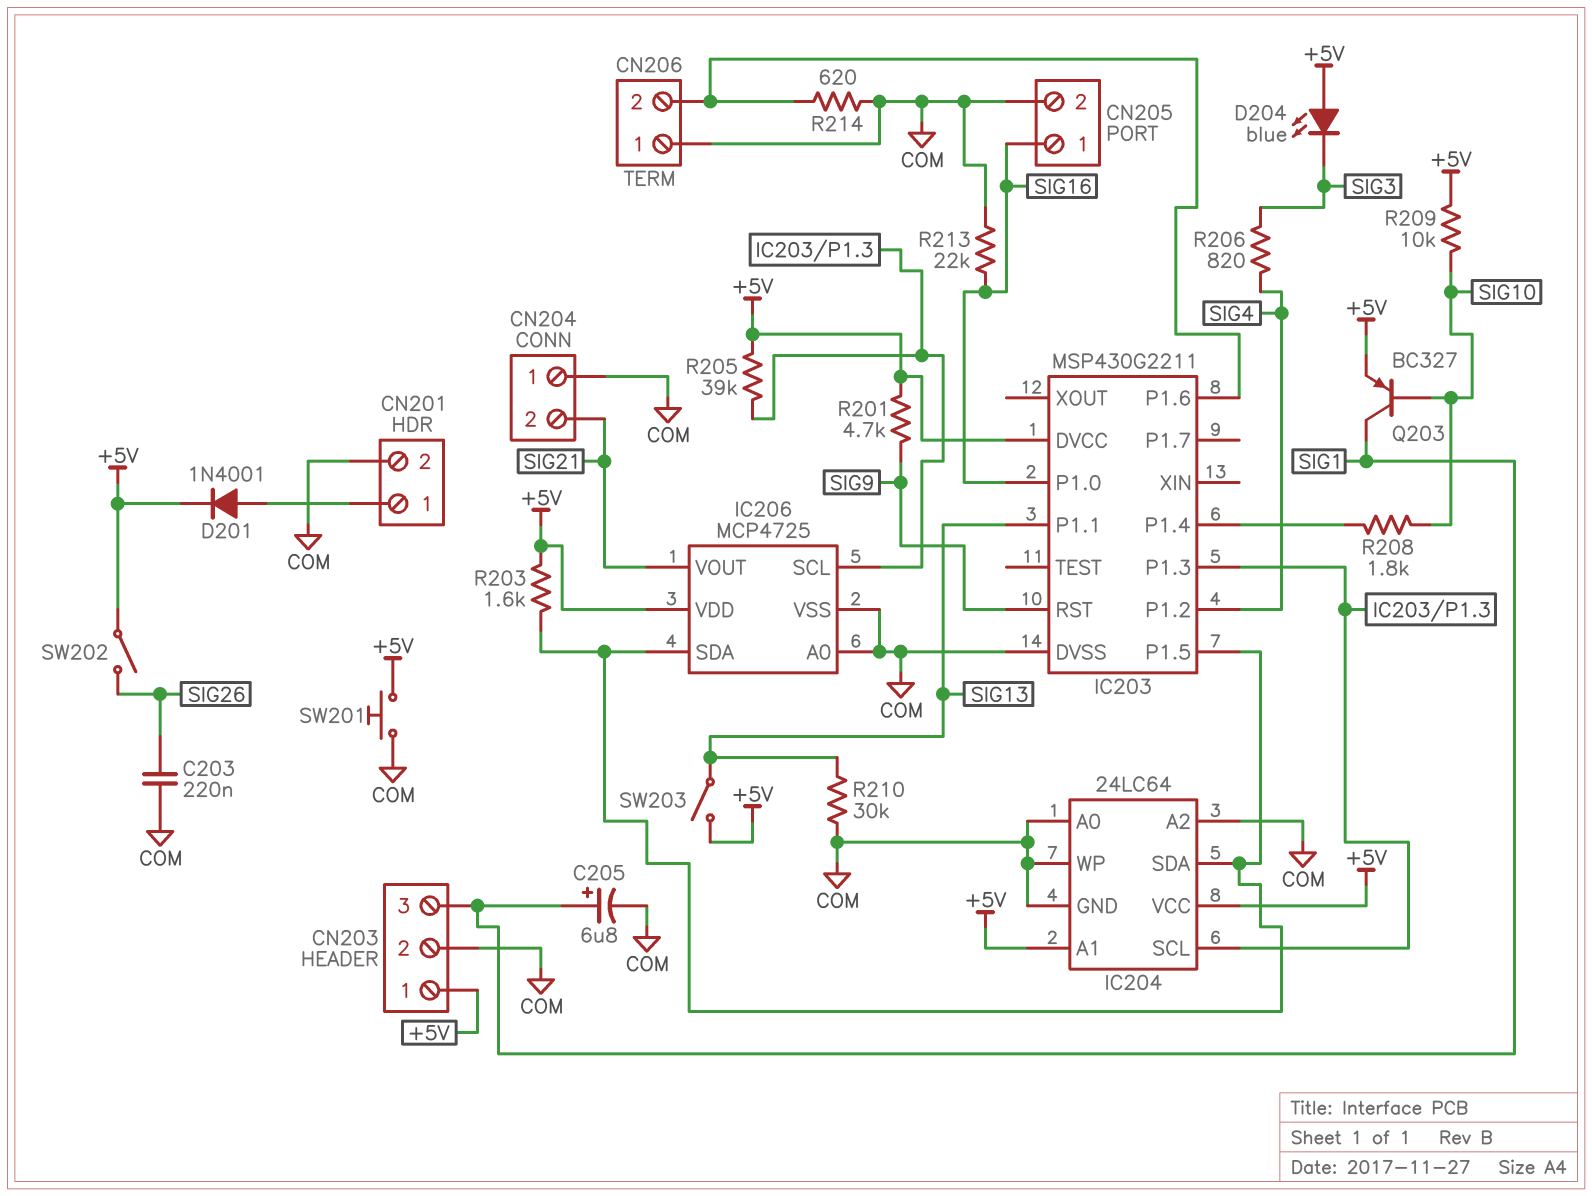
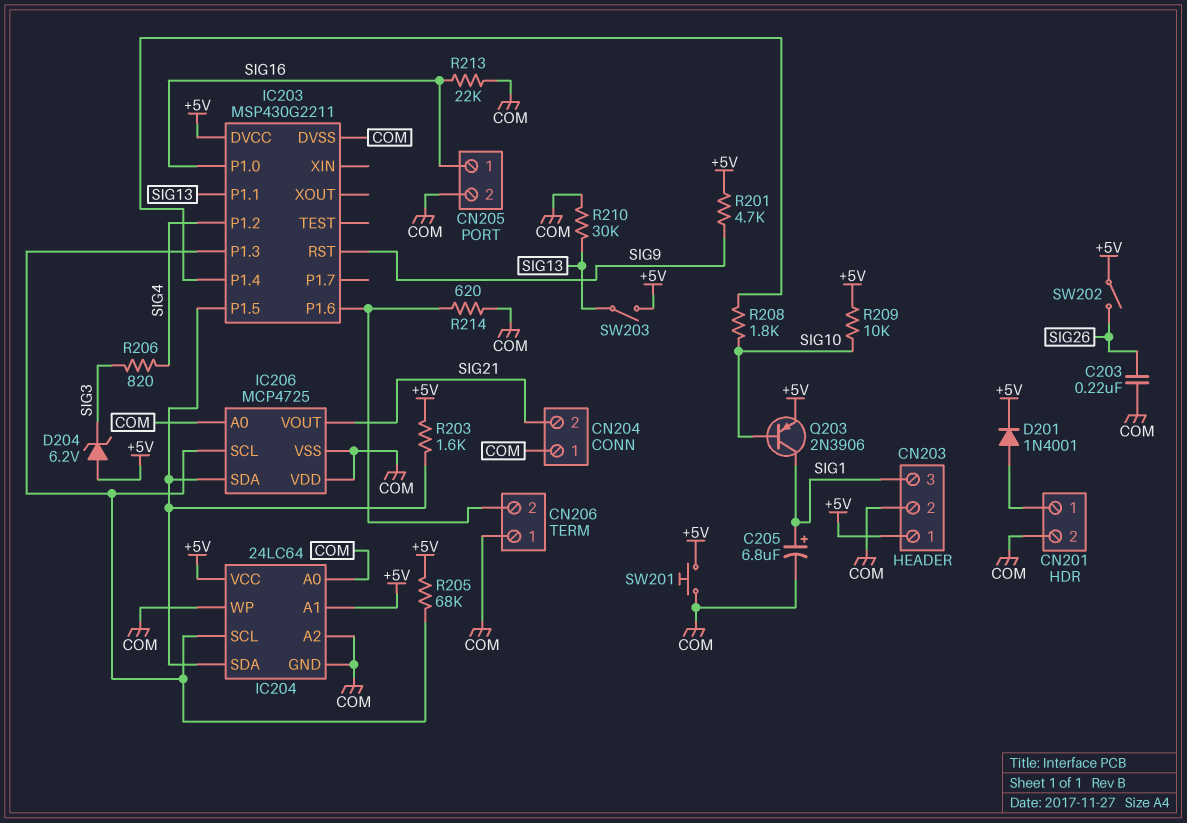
D204: LED blue (A +5V, K SIG3) -> zener 6.2V (A +5V, K SIG3)
IC206 pin VDD: +5V -> COM
Q203: PNP BC327 (B SIG10, C SIG1, E +5V) -> PNP 2N3906 (B SIG10, C SIG1, E +5V)
R205: 39k (+5V, IC203/P1.3) -> 68k (+5V, IC203/P1.3)

